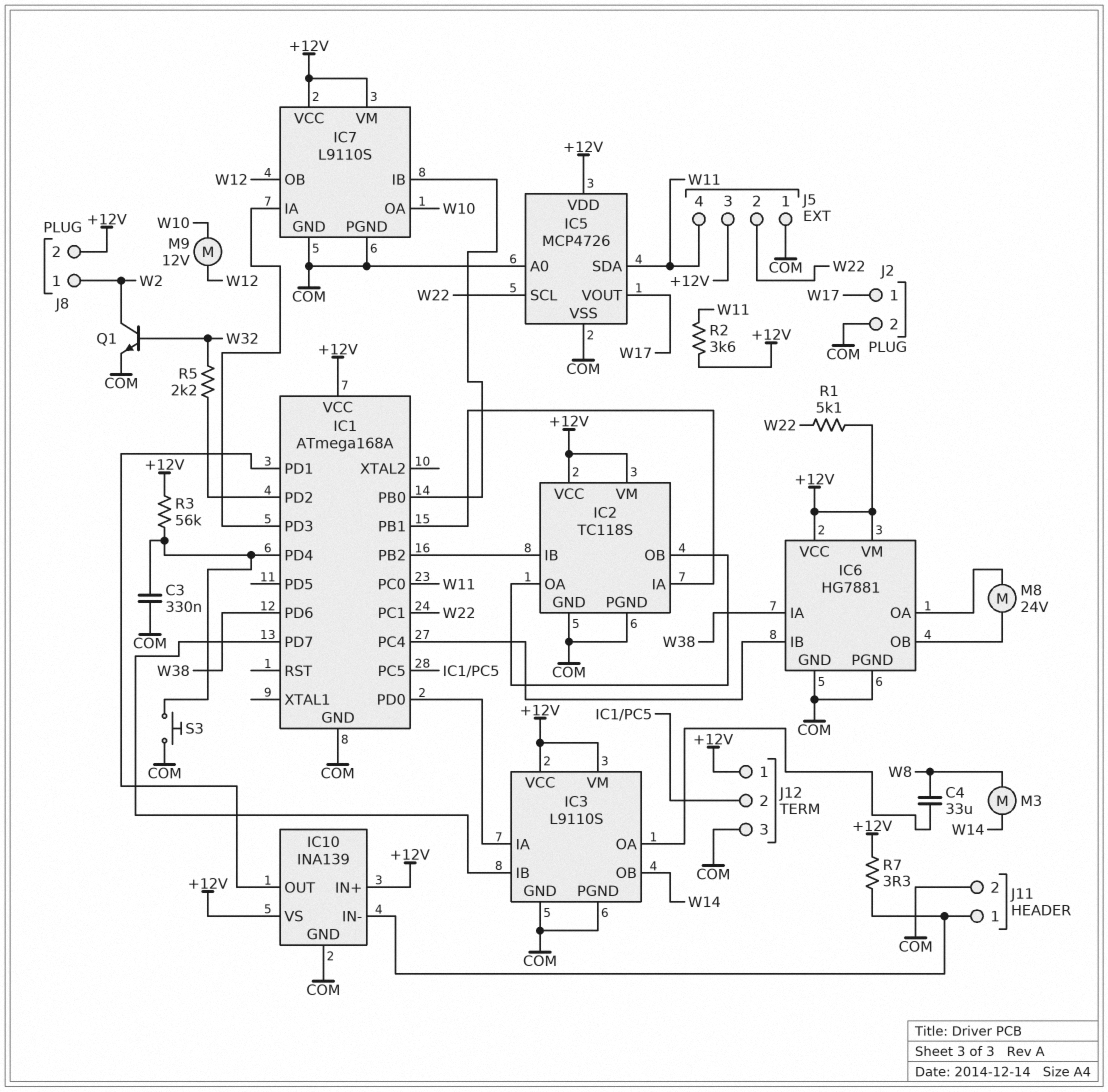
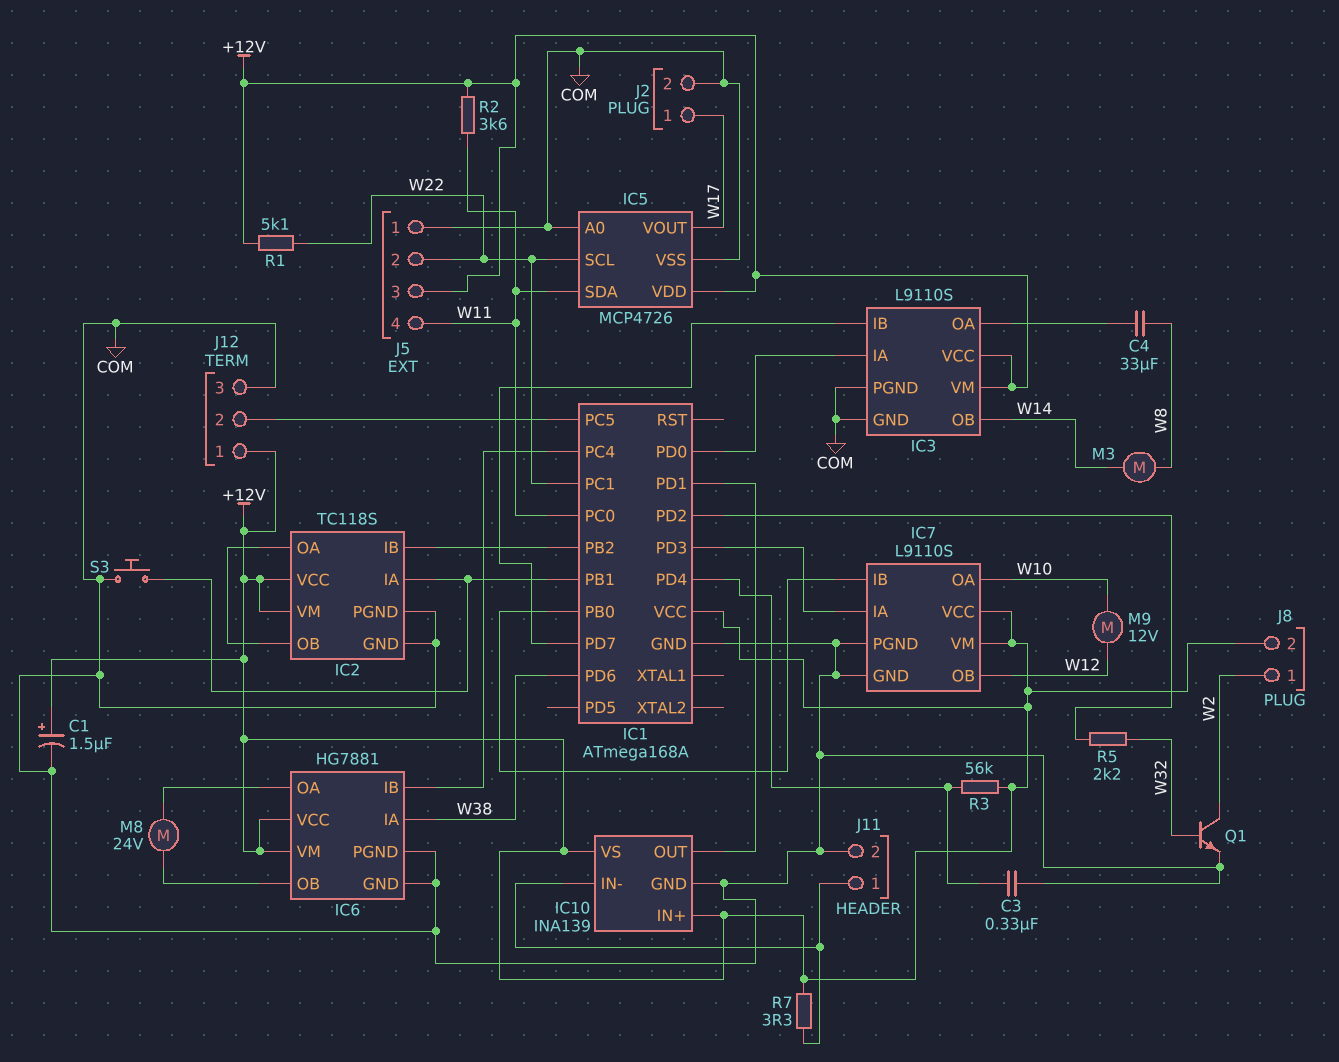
C1: none -> 1.5uF (plus +12V, minus COM)
S3: button (COM, IC1/PD4) -> button (COM, IC1/PB1)

